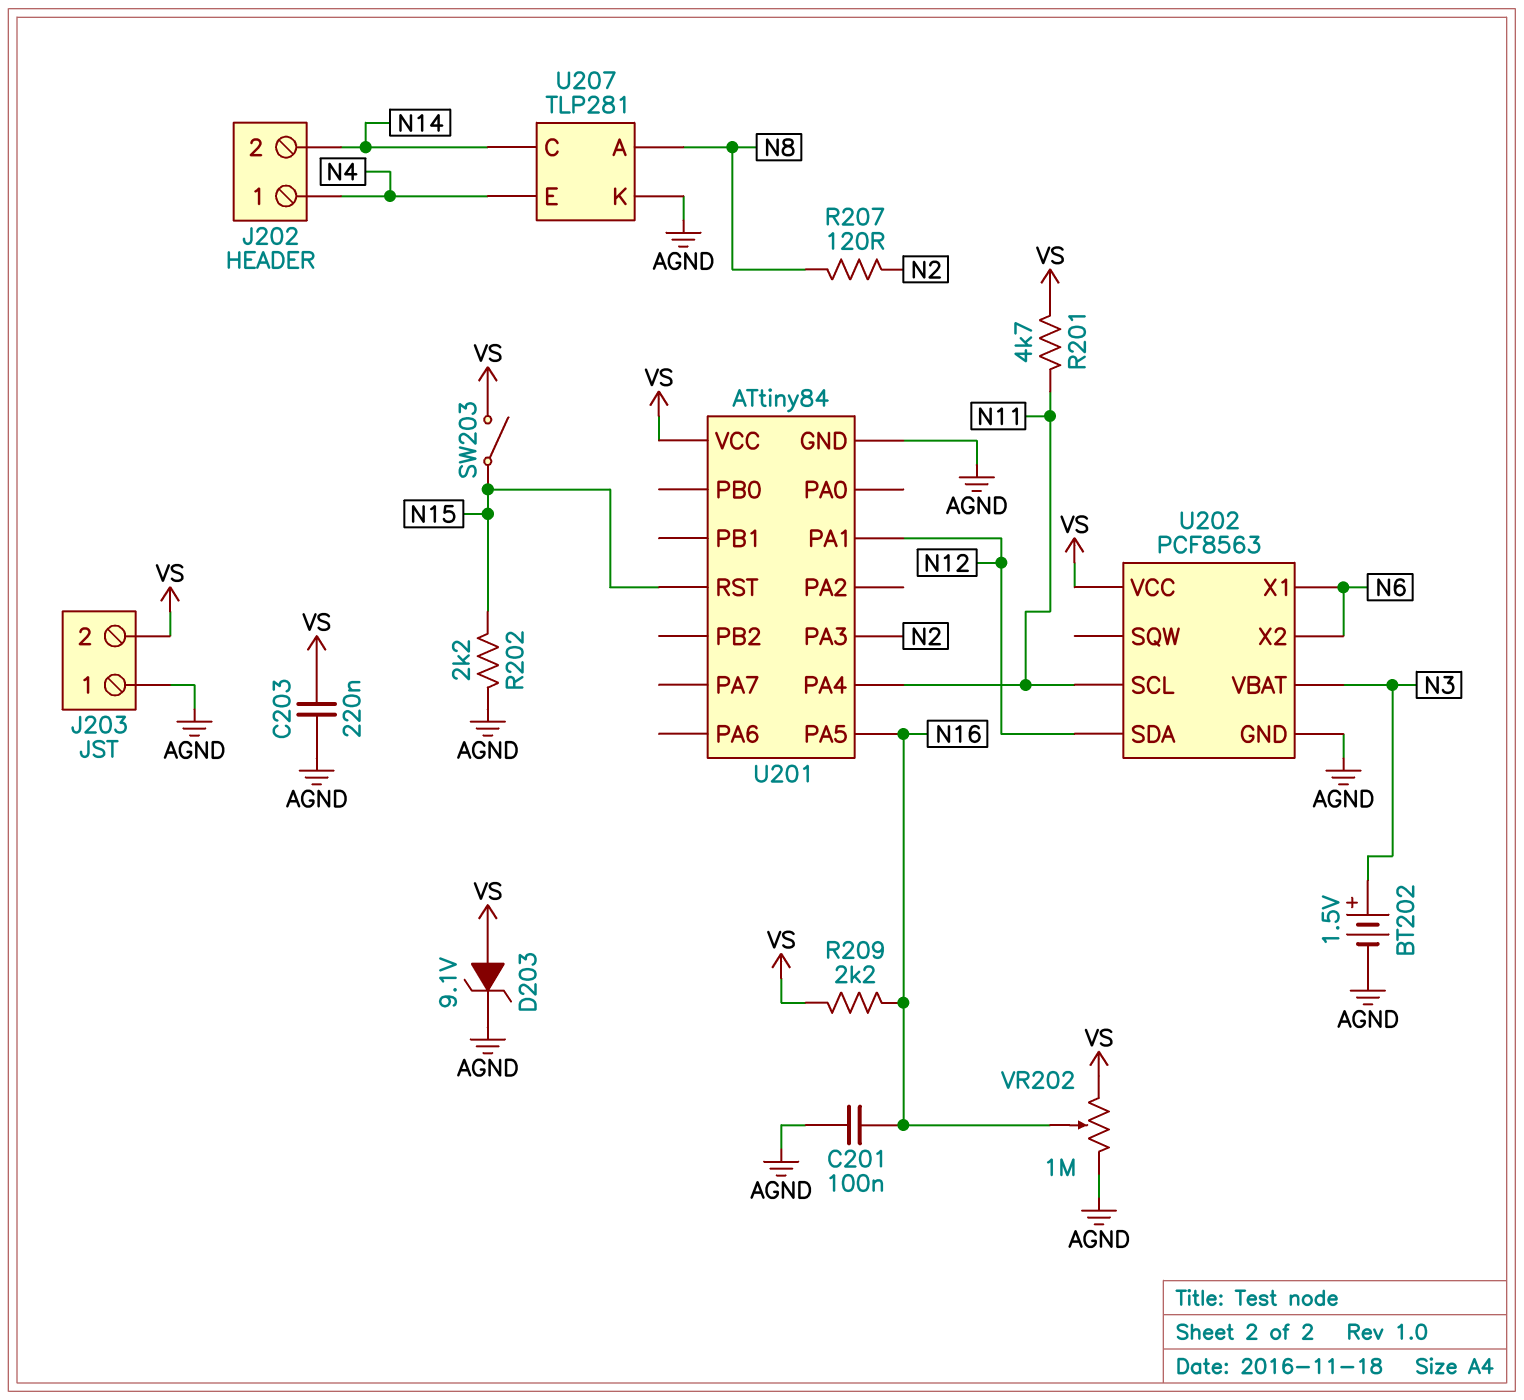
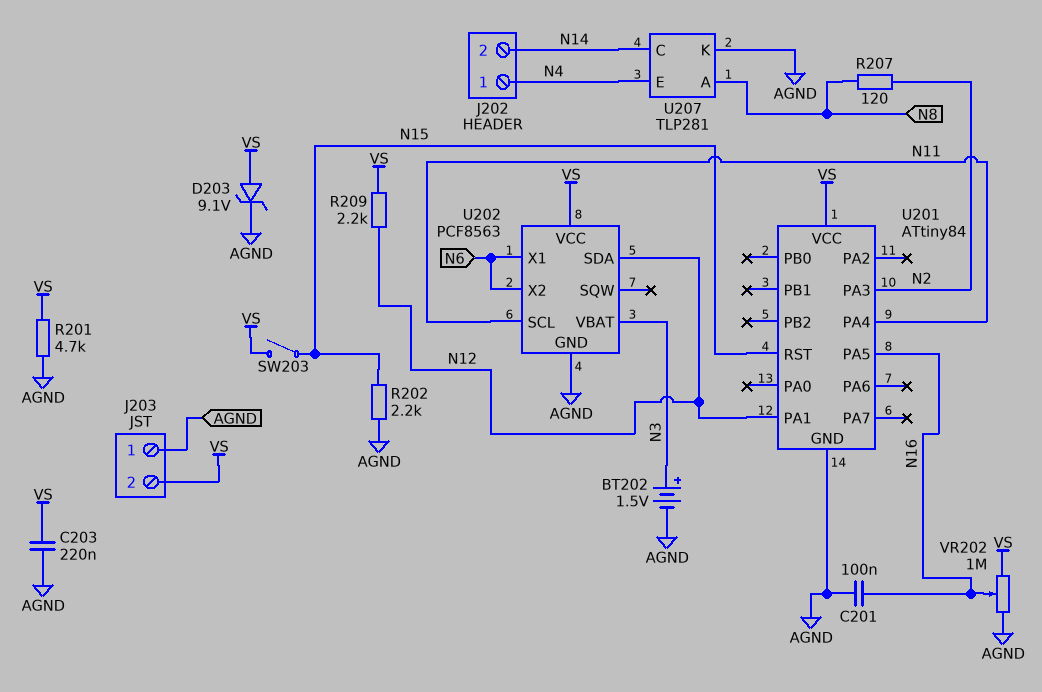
R201: 4.7k (N11, VS) -> 4.7k (AGND, VS)
R209: 2.2k (N16, VS) -> 2.2k (N12, VS)

